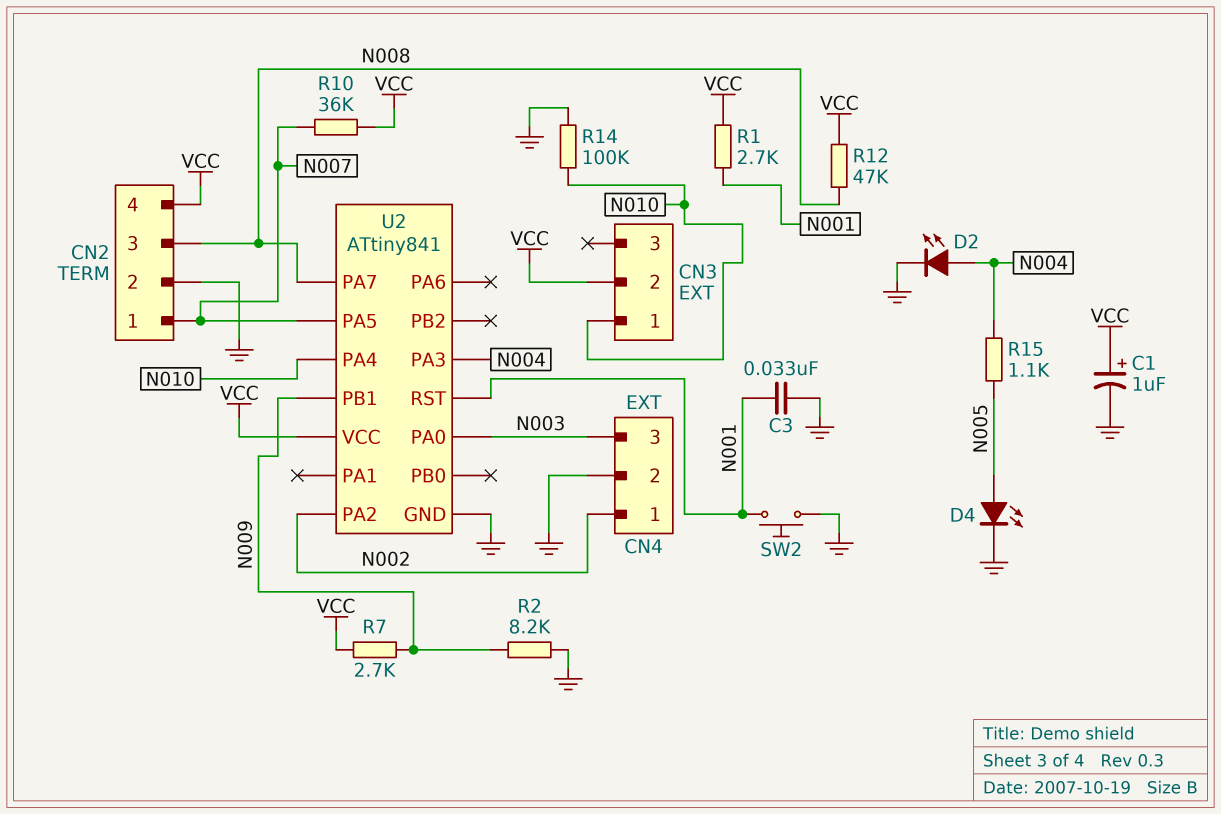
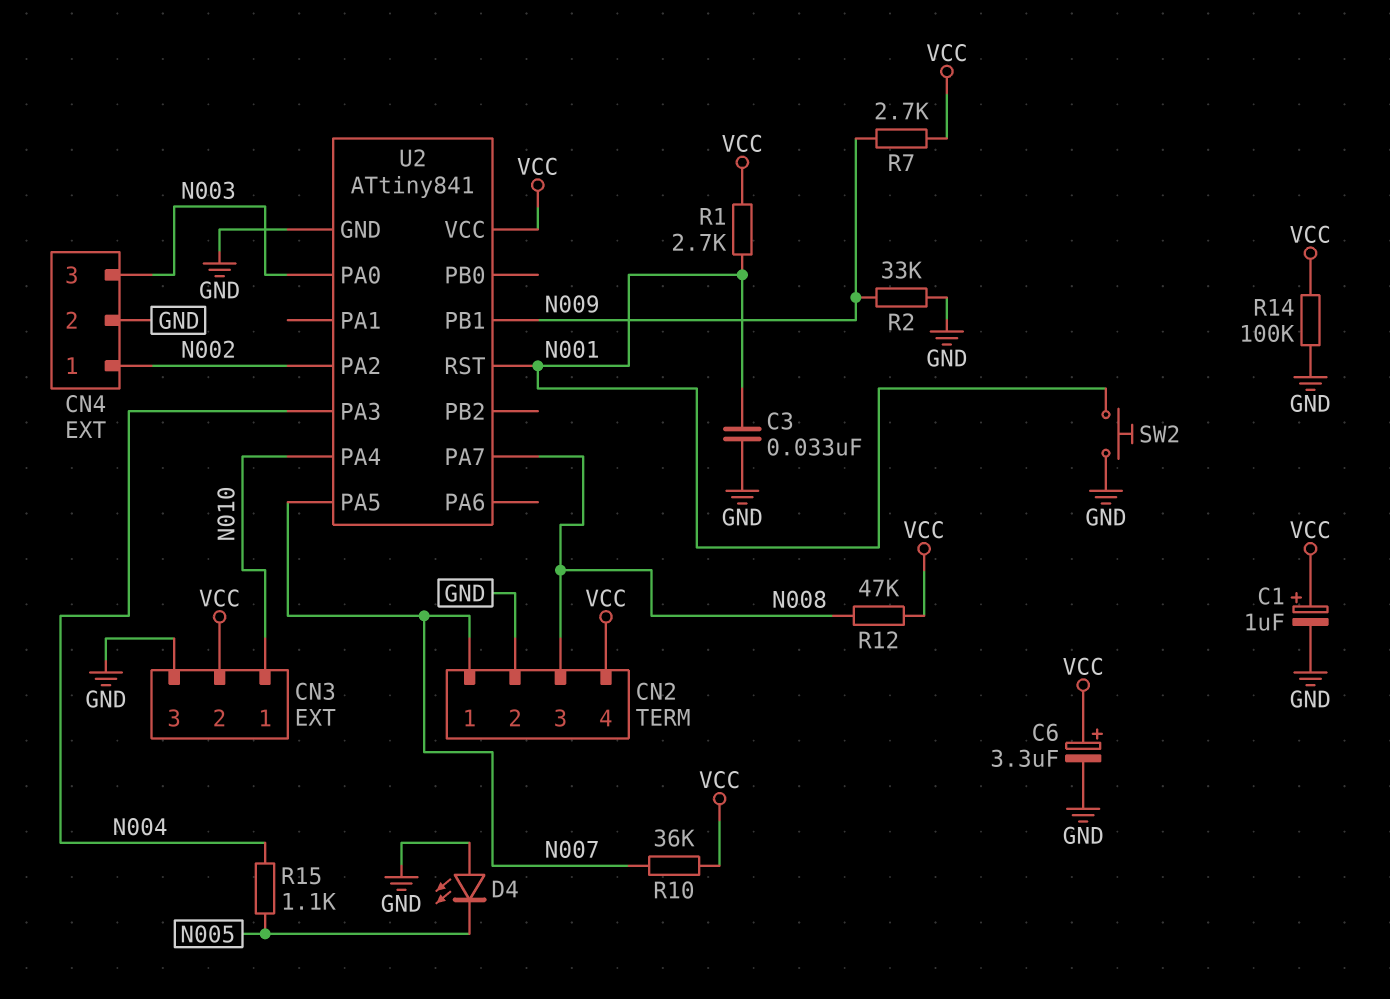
C6: none -> 3.3uF (plus VCC, minus GND)
CN3 pin 3: none -> GND
D2: LED (A N004, K GND) -> none
D4: LED (A N005, K GND) -> LED (A GND, K N005)
R2: 8.2k (GND, N009) -> 33k (GND, N009)
R14: 100k (GND, N010) -> 100k (GND, VCC)

